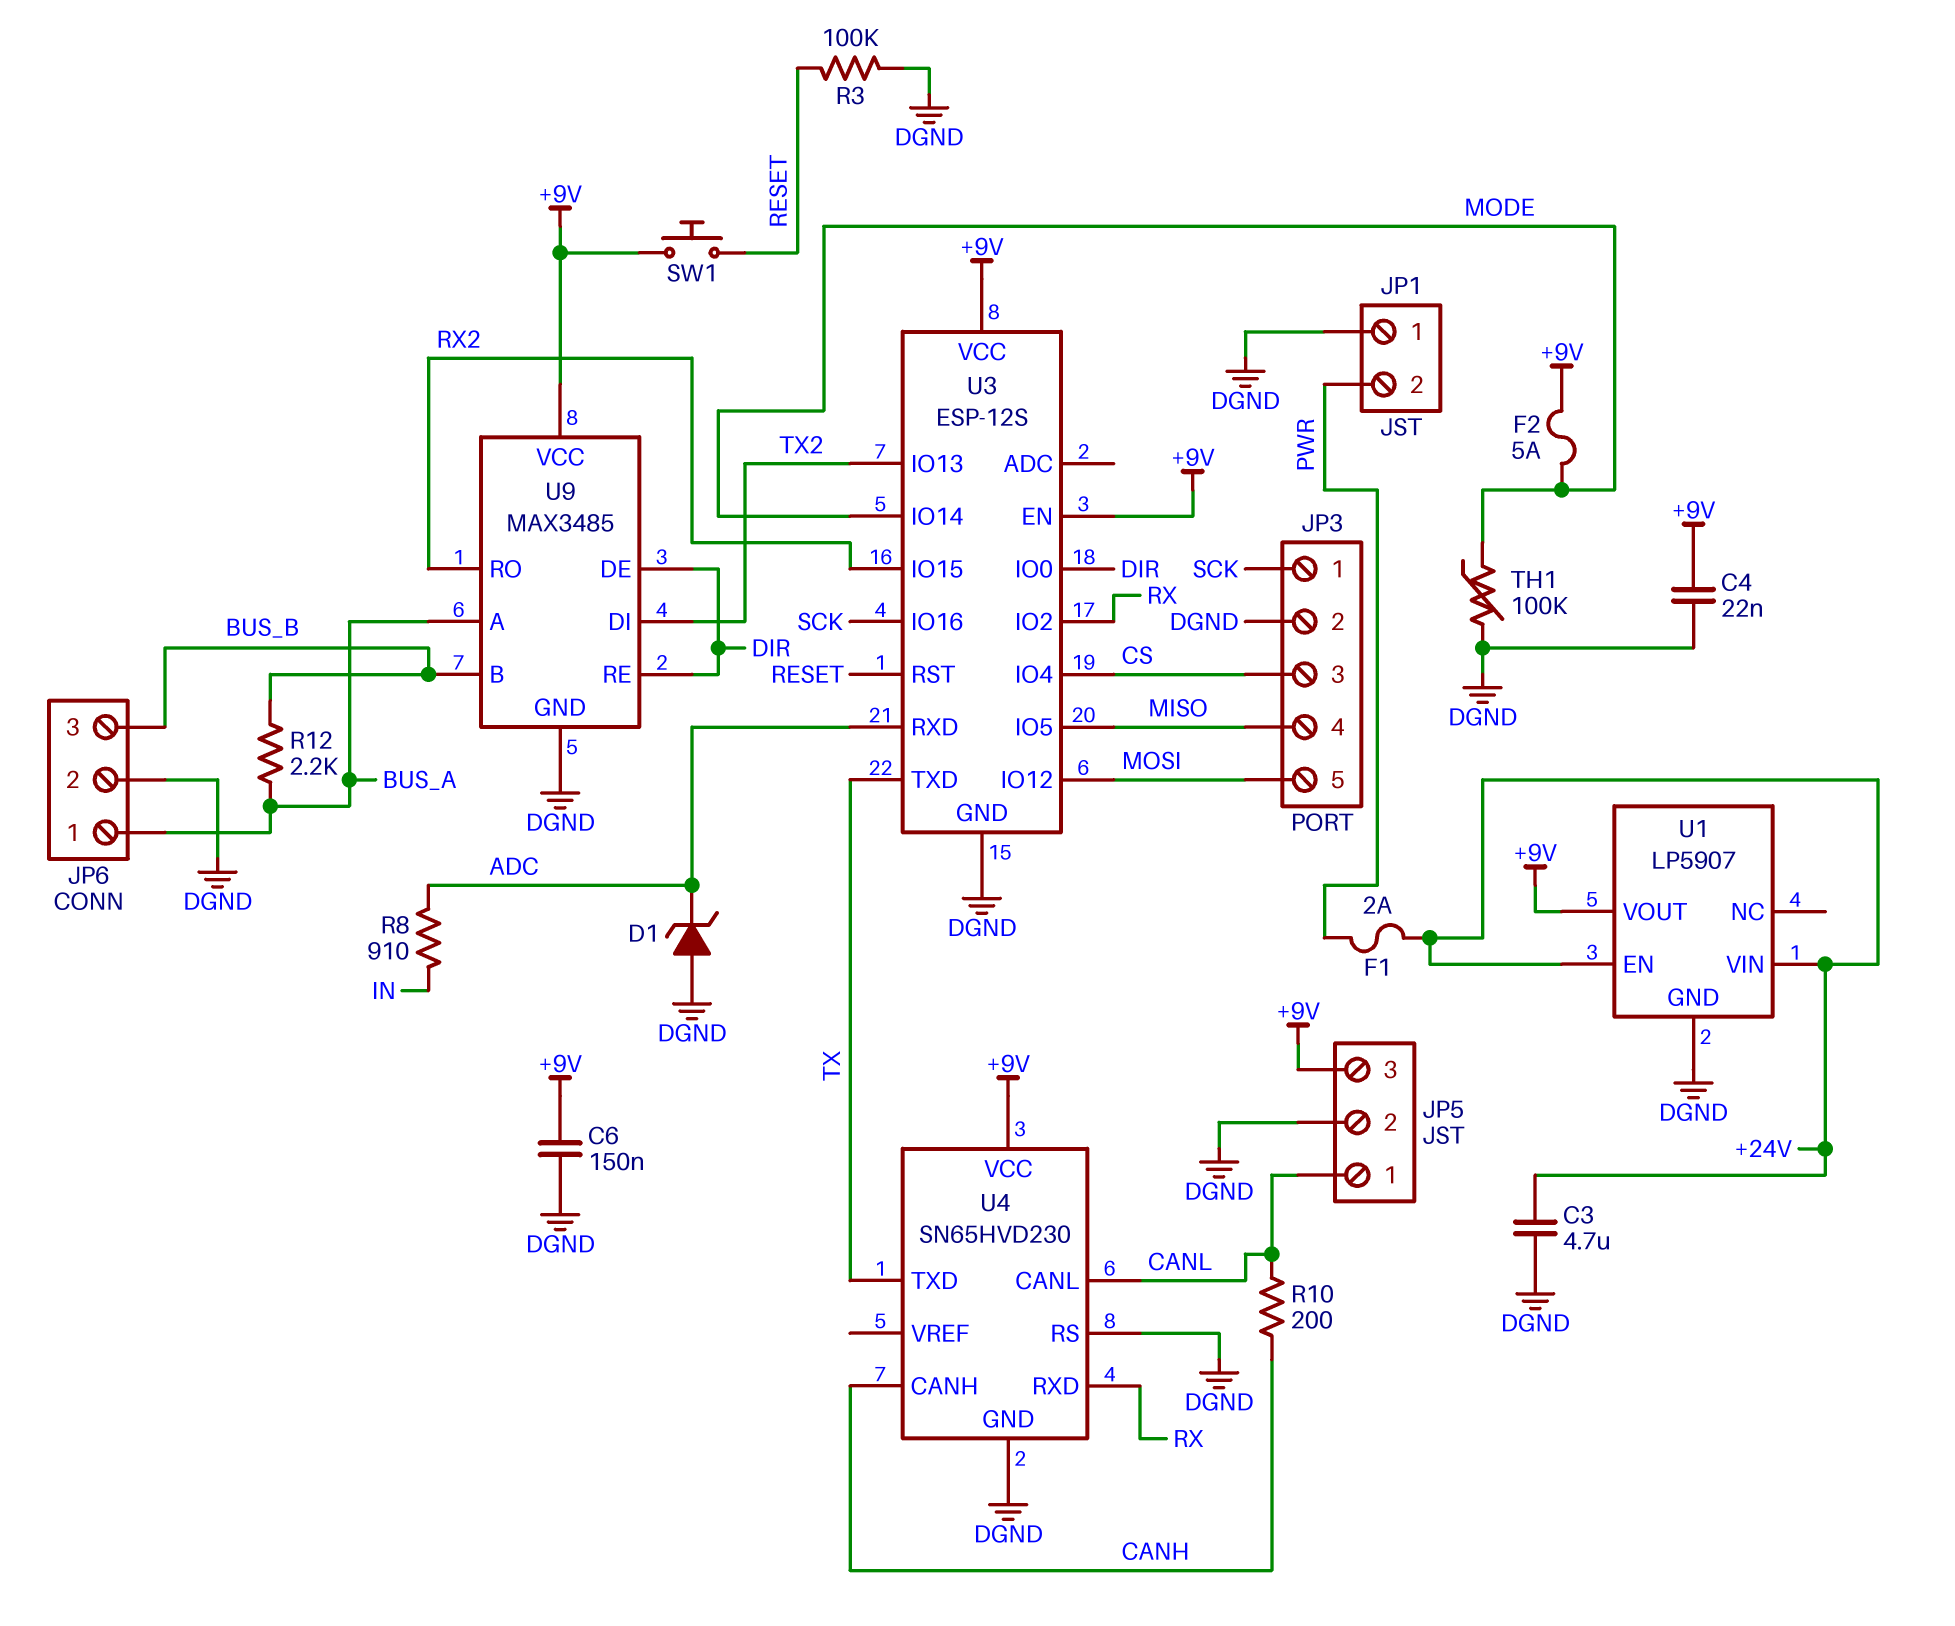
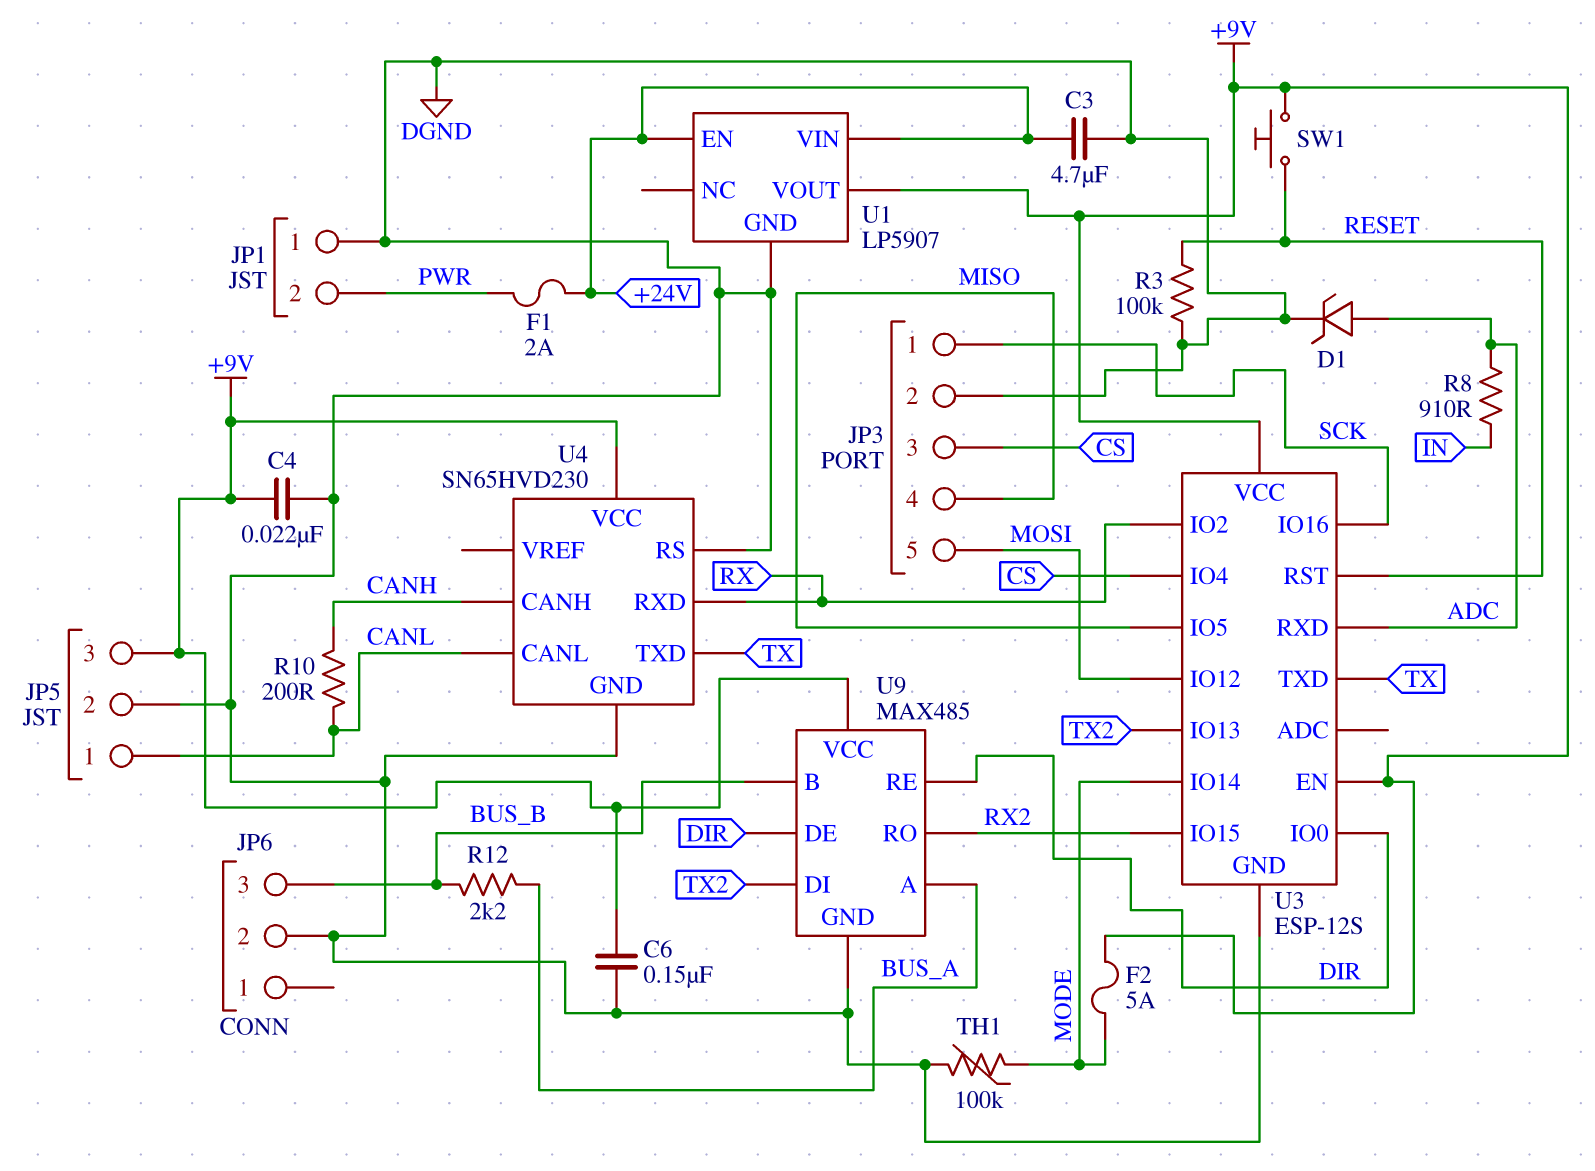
D1: zener (A DGND, K ADC) -> zener (A ADC, K DGND)
JP6 pin 1: BUS_A -> none
U9: MAX3485 -> MAX485

